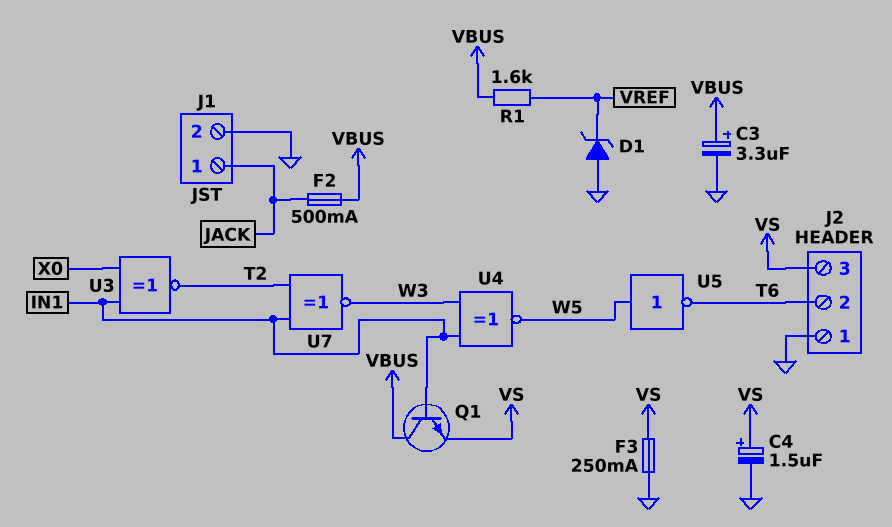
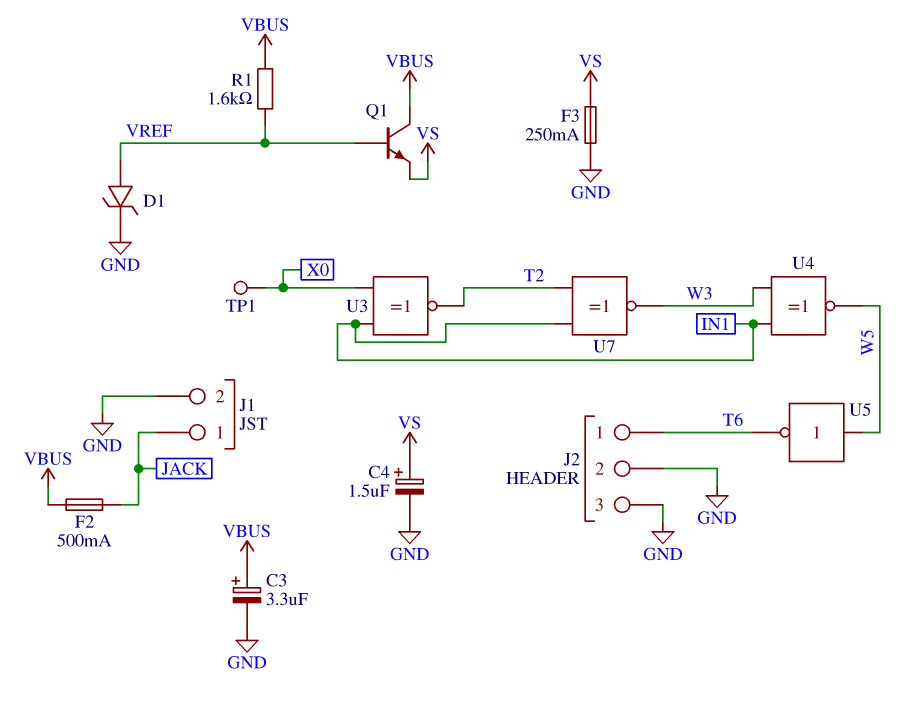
D1: zener (A GND, K VREF) -> zener (A VREF, K GND)
J2 pin 1: GND -> T6
J2 pin 2: T6 -> GND
J2 pin 3: VS -> GND
Q1: NPN (B IN1, C VBUS, E VS) -> NPN (B VREF, C VBUS, E VS)
TP1: none -> test point (X0)

